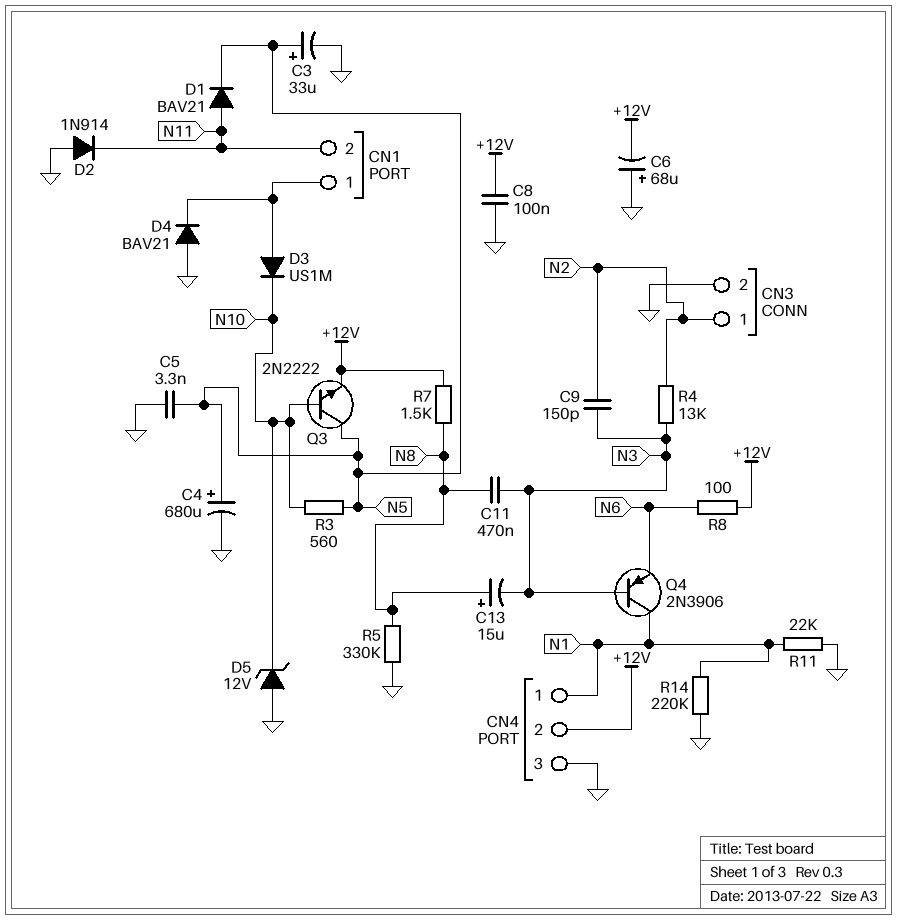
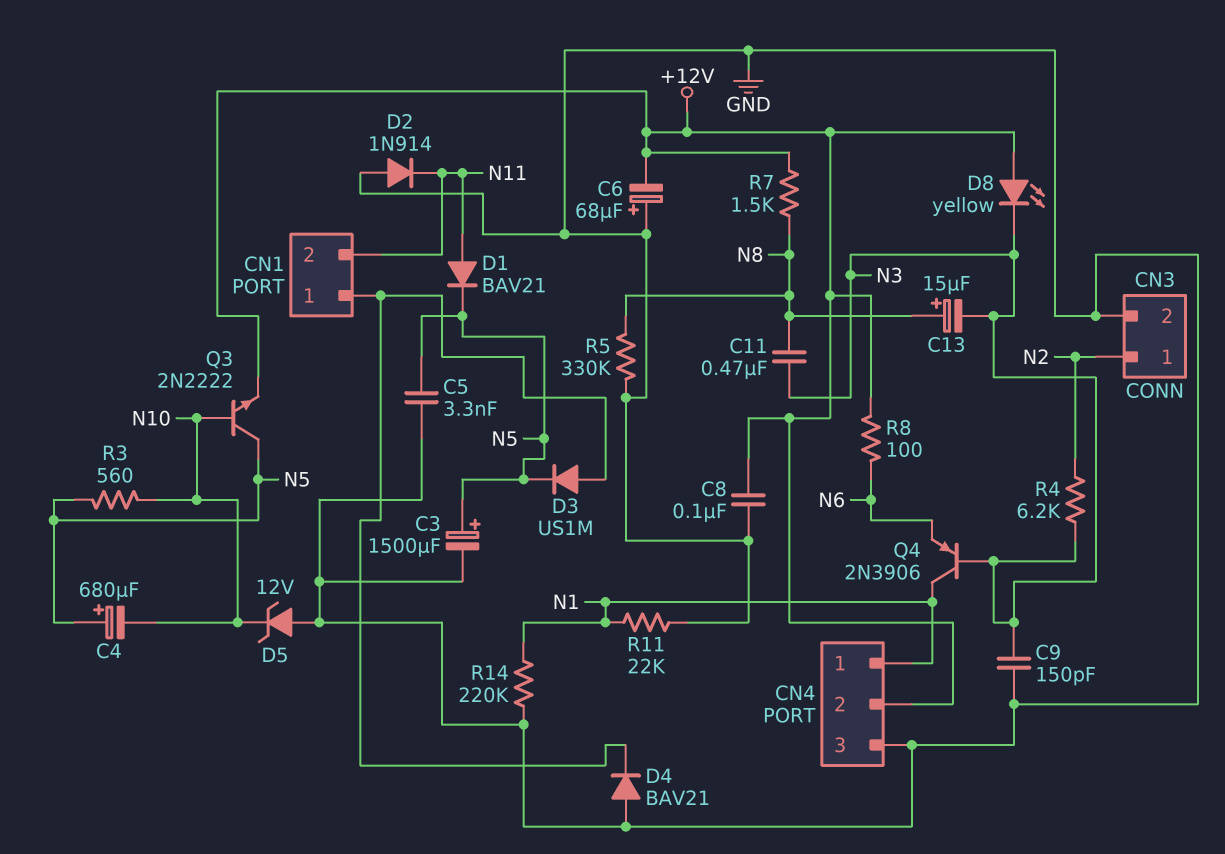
C3: 33uF (plus N5, minus GND) -> 1500uF (plus N5, minus GND)
C4: 680uF (plus N5, minus GND) -> 680uF (plus N5, minus N10)
C9: 150pF (N2, N3) -> 150pF (GND, N3)
D3: diode US1M (A CN1/1, K N10) -> diode US1M (A CN1/1, K N5)
D8: none -> LED yellow (A +12V, K N3)
R4: 13k (N2, N3) -> 6.2k (N2, N3)

